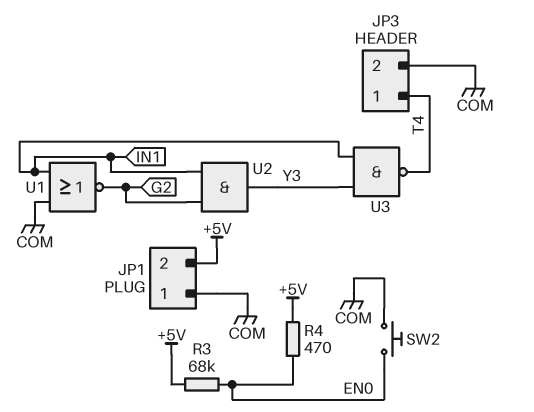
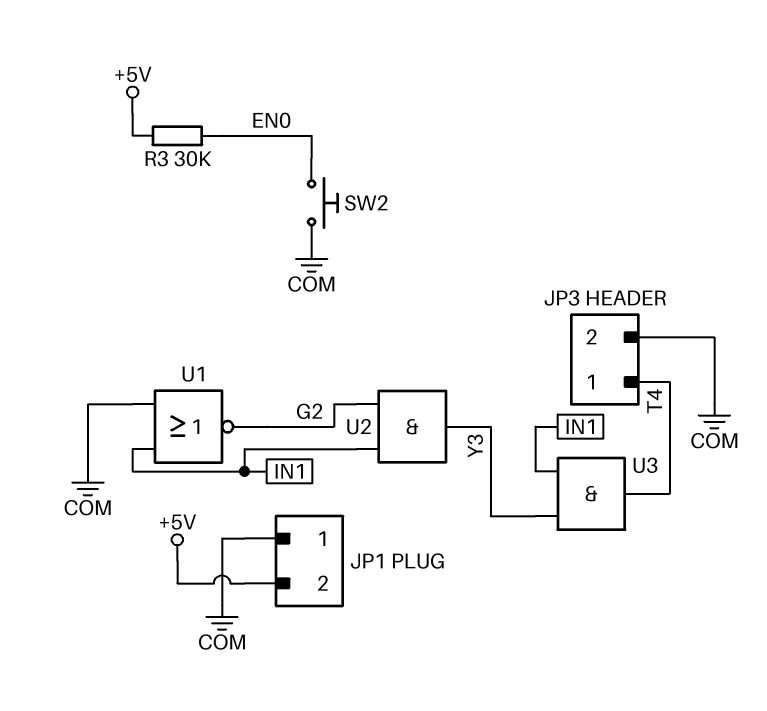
R3: 68k (+5V, EN0) -> 30k (+5V, EN0)
R4: 470 (+5V, EN0) -> none
U3: NAND (in IN1, in Y3, out T4) -> AND (in IN1, in Y3, out T4)

